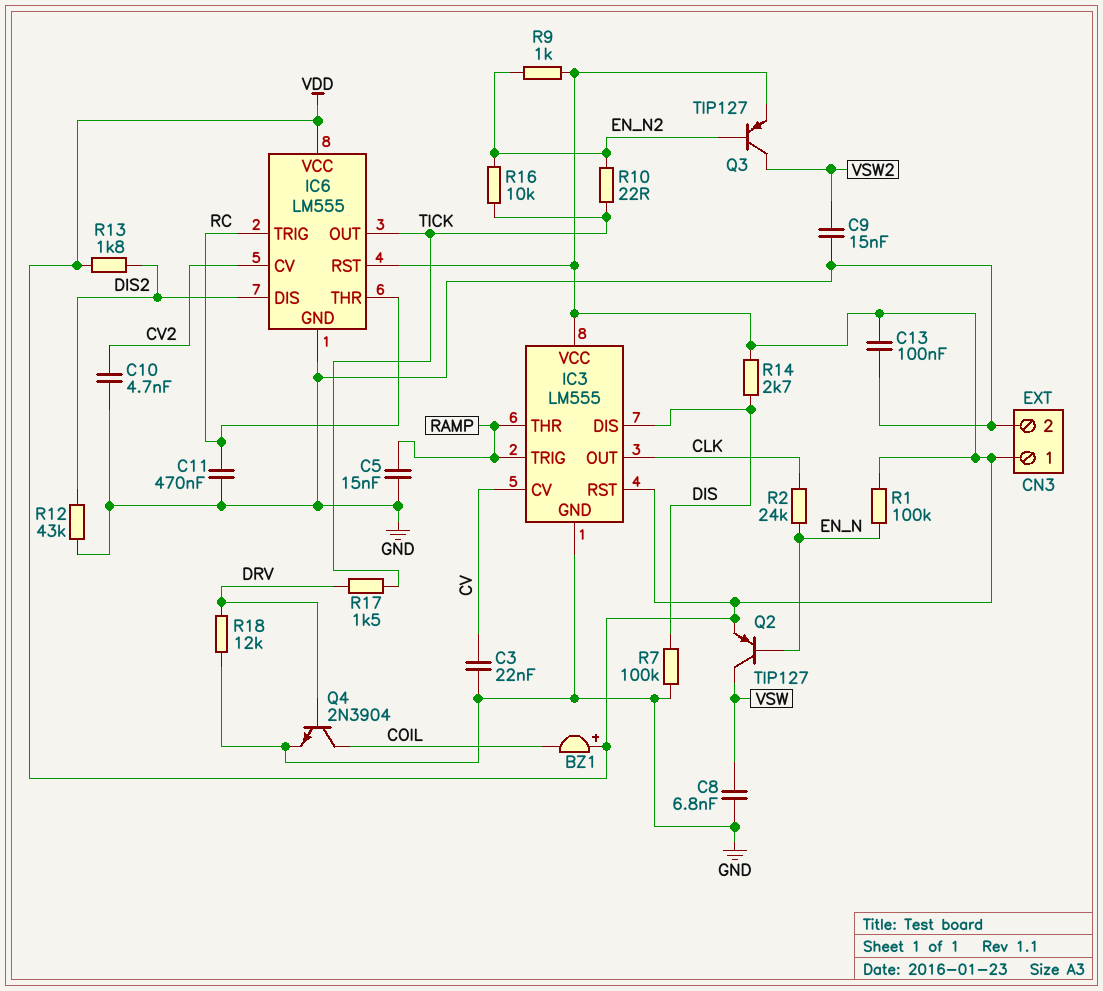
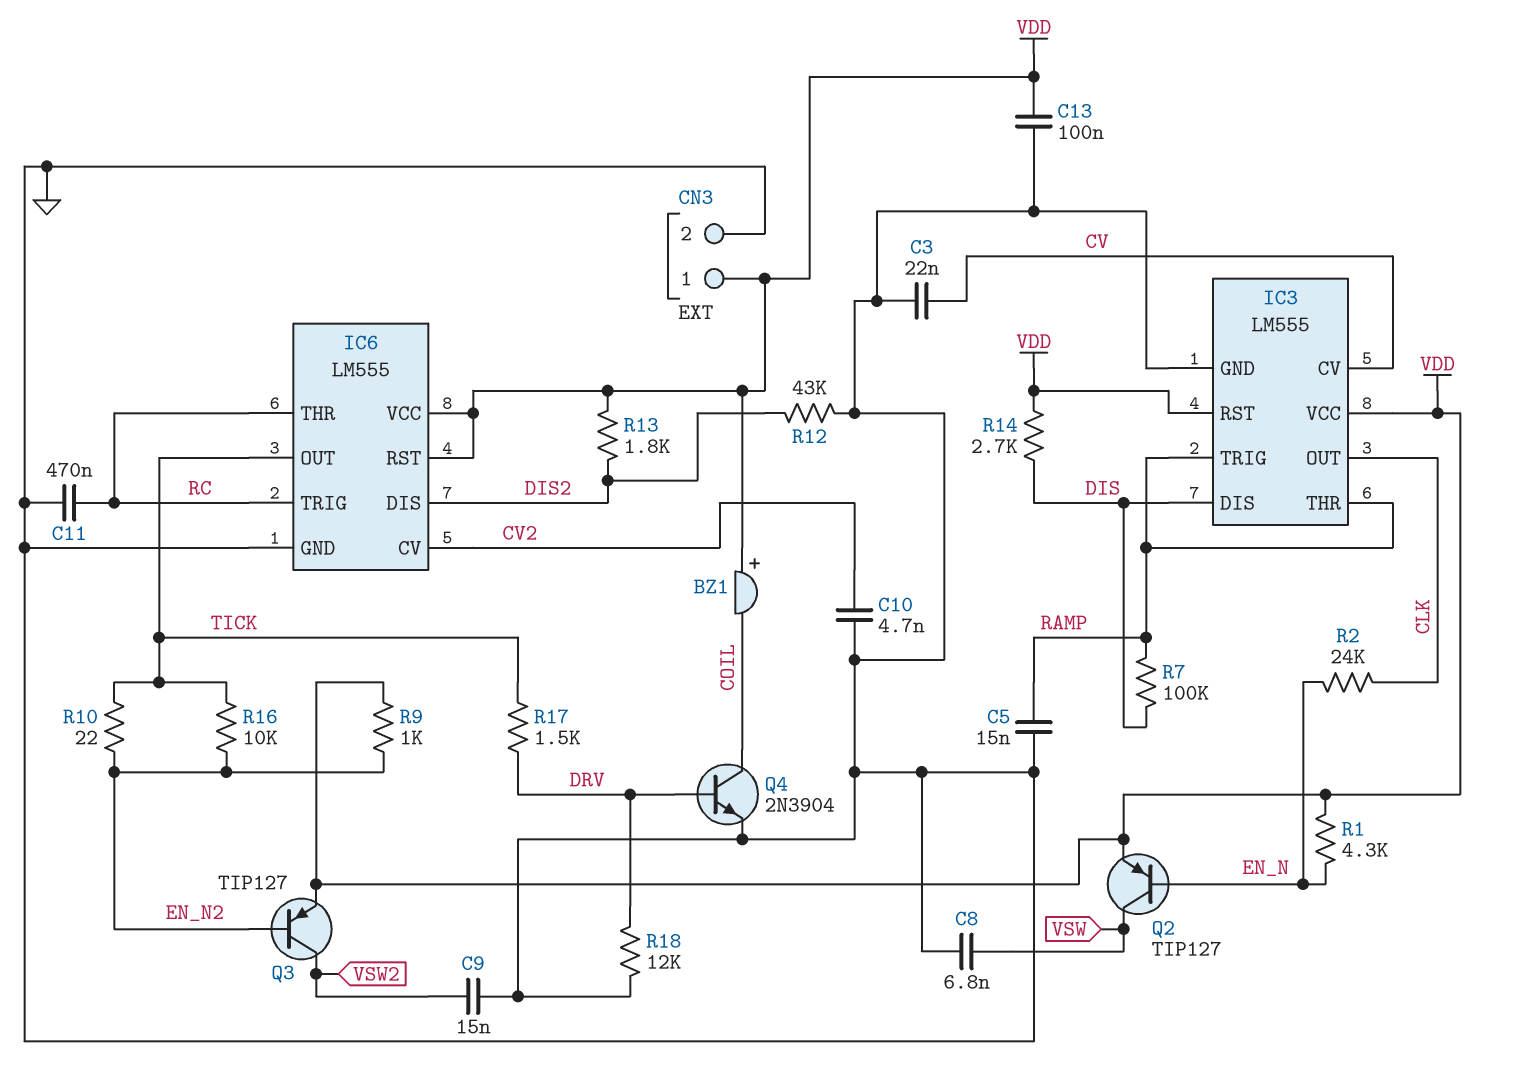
R1: 100k (EN_N, VDD) -> 4.3k (EN_N, VDD)
R7: 100k (DIS, GND) -> 100k (DIS, RAMP)

